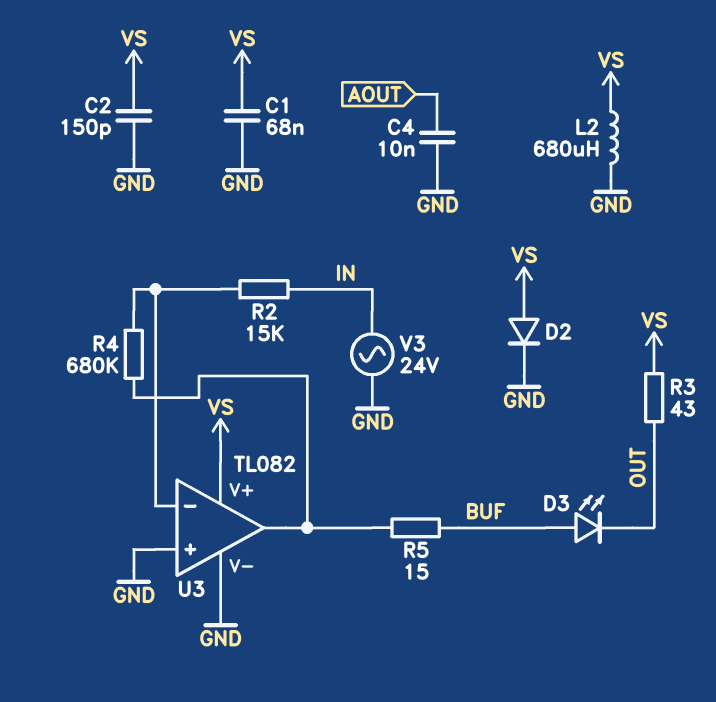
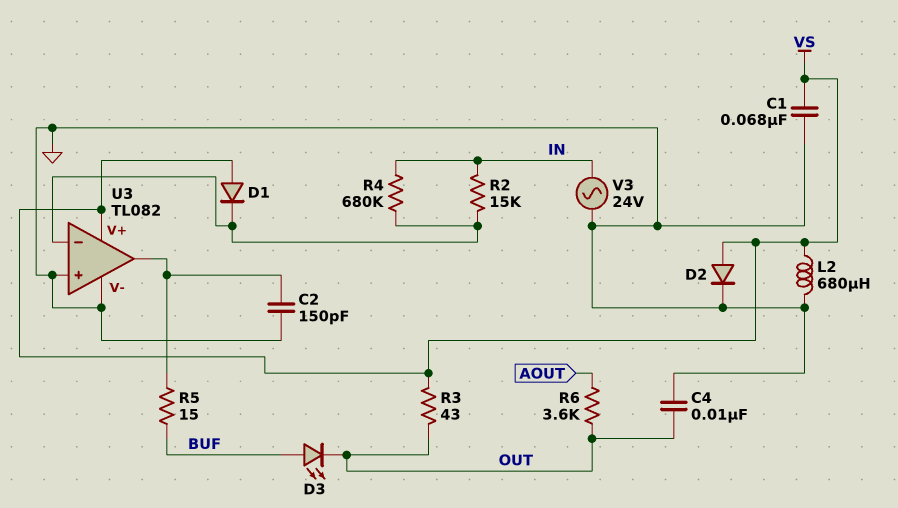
C2: 150pF (GND, VS) -> 150pF (GND, U3/out)
C4: 10nF (AOUT, GND) -> 10nF (GND, OUT)
D1: none -> diode (A VS, K U3/in-)
R4: 680k (U3/in-, U3/out) -> 680k (IN, U3/in-)
R6: none -> 3.6k (AOUT, OUT)

